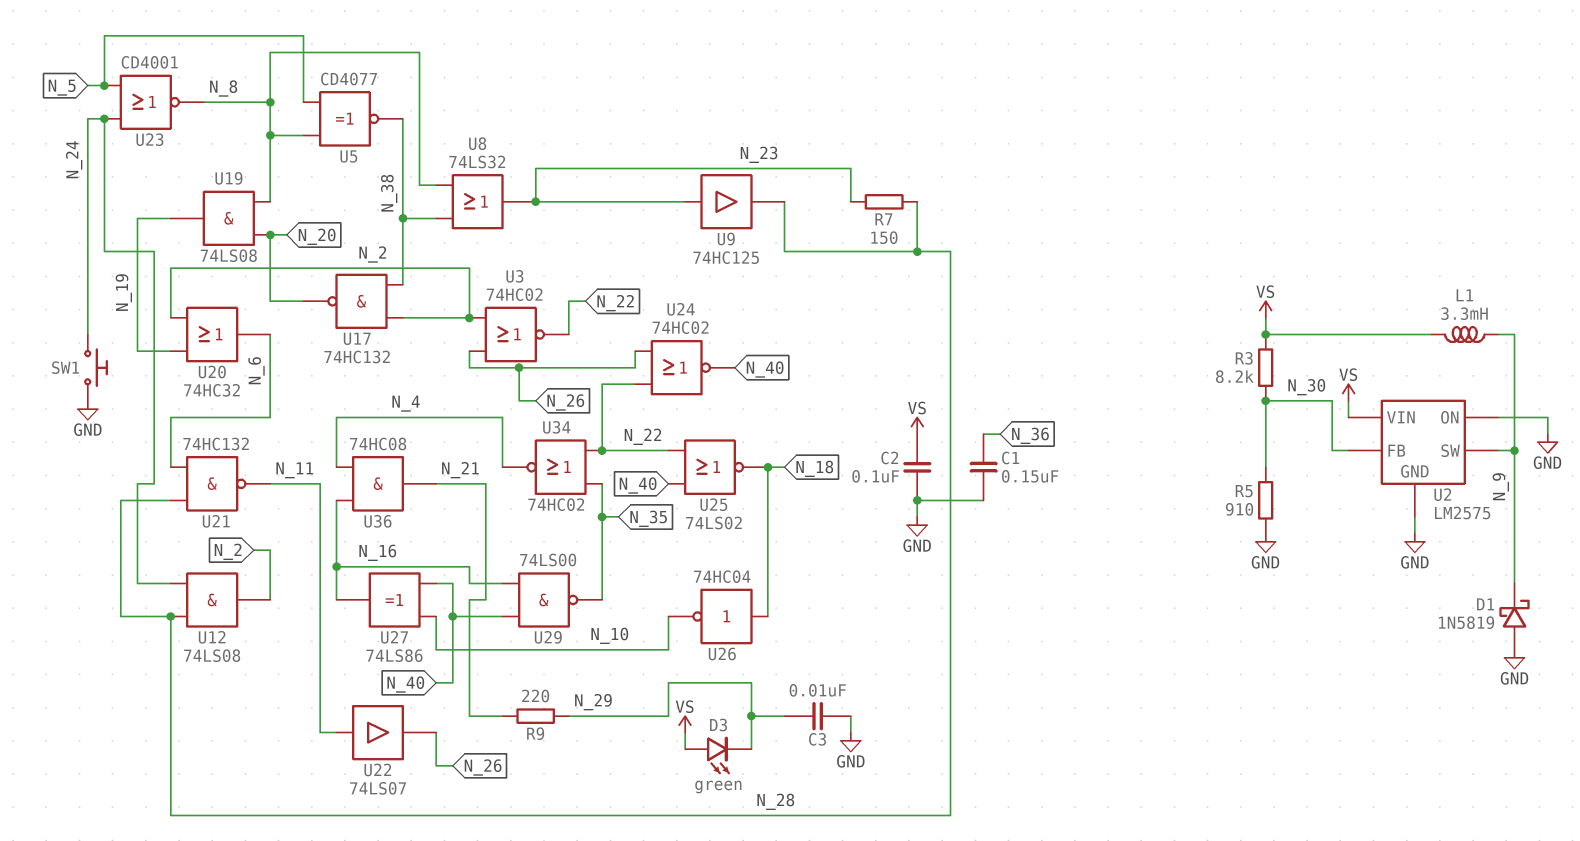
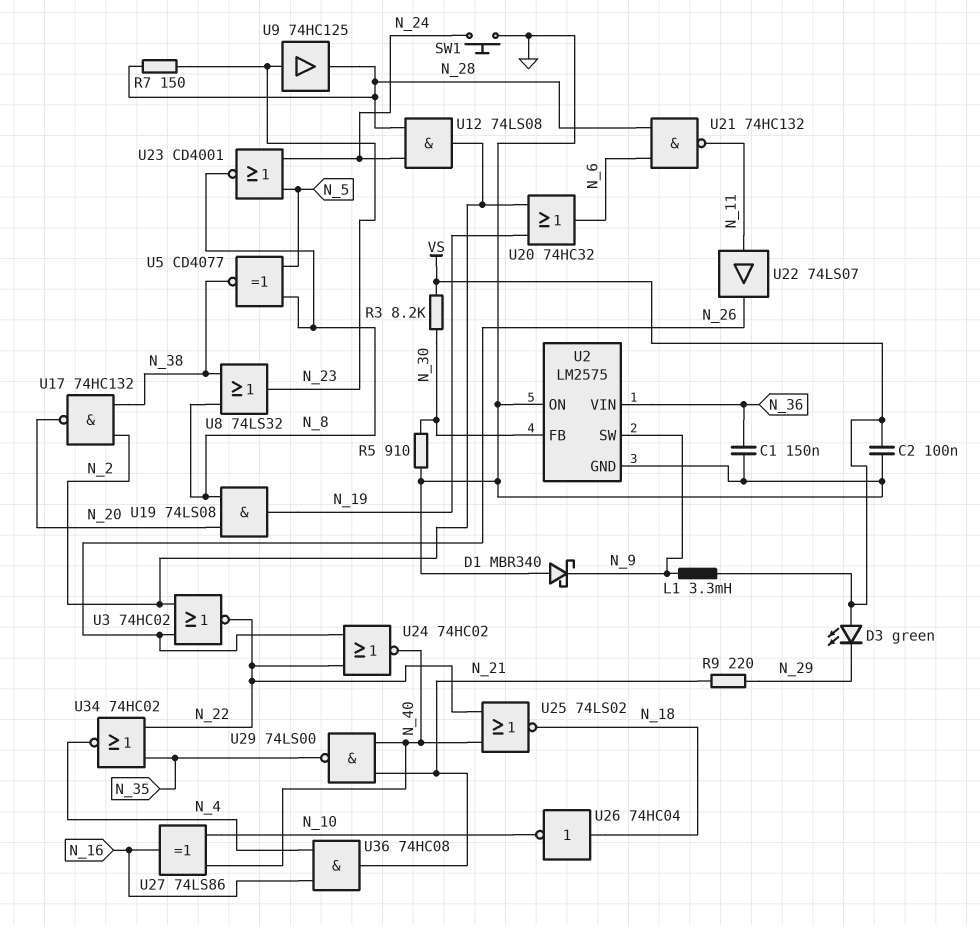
C3: 10nF (GND, N_29) -> none
D1: schottky 1N5819 (A GND, K N_9) -> schottky MBR340 (A GND, K N_9)
U2 pin VIN: VS -> N_36
U29: NAND 74LS00 (in N_16, in N_40, out N_35) -> NAND 74LS00 (in N_21, in N_40, out N_35)

